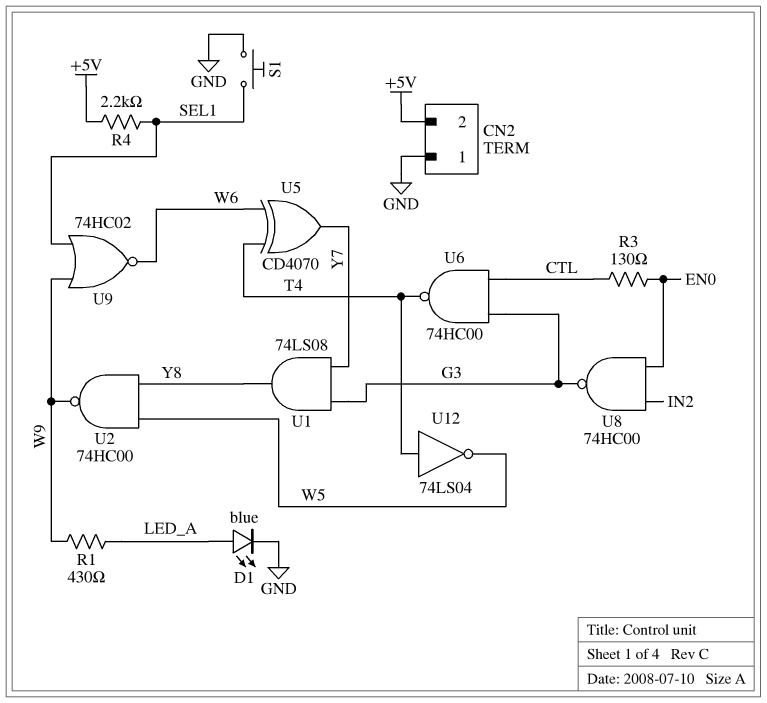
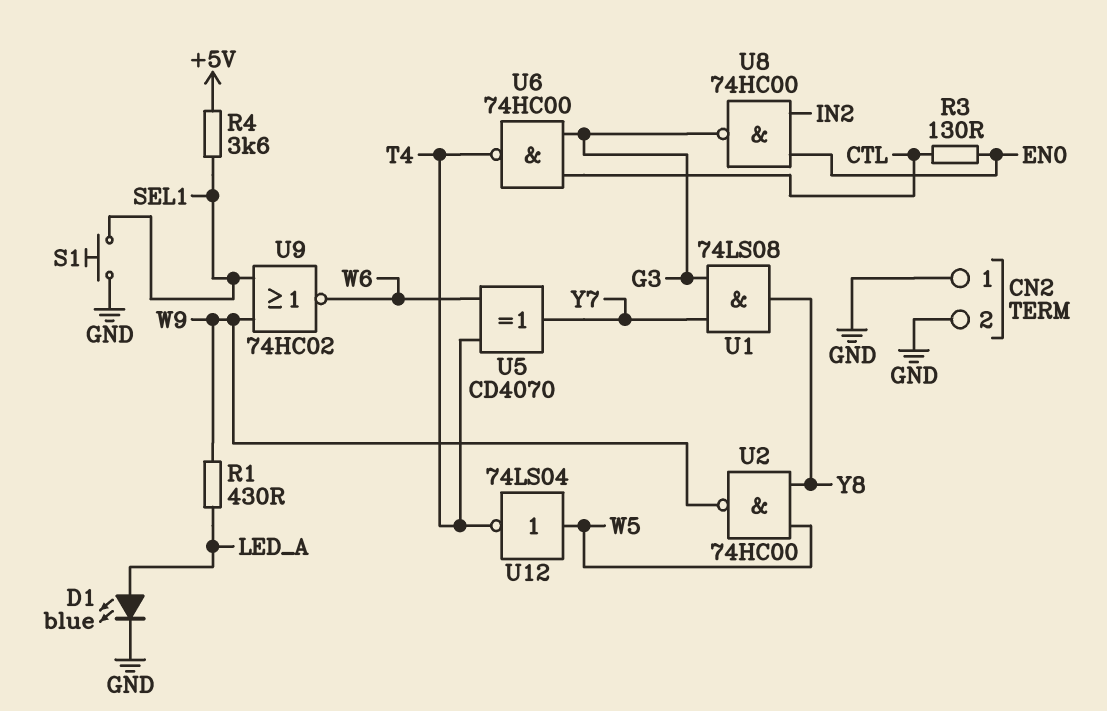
CN2 pin 2: +5V -> GND
R4: 2.2k (+5V, SEL1) -> 3.6k (+5V, SEL1)
U12: NOT 74LS04 (in T4, out W5) -> NOT 74LS04 (in W5, out T4)

